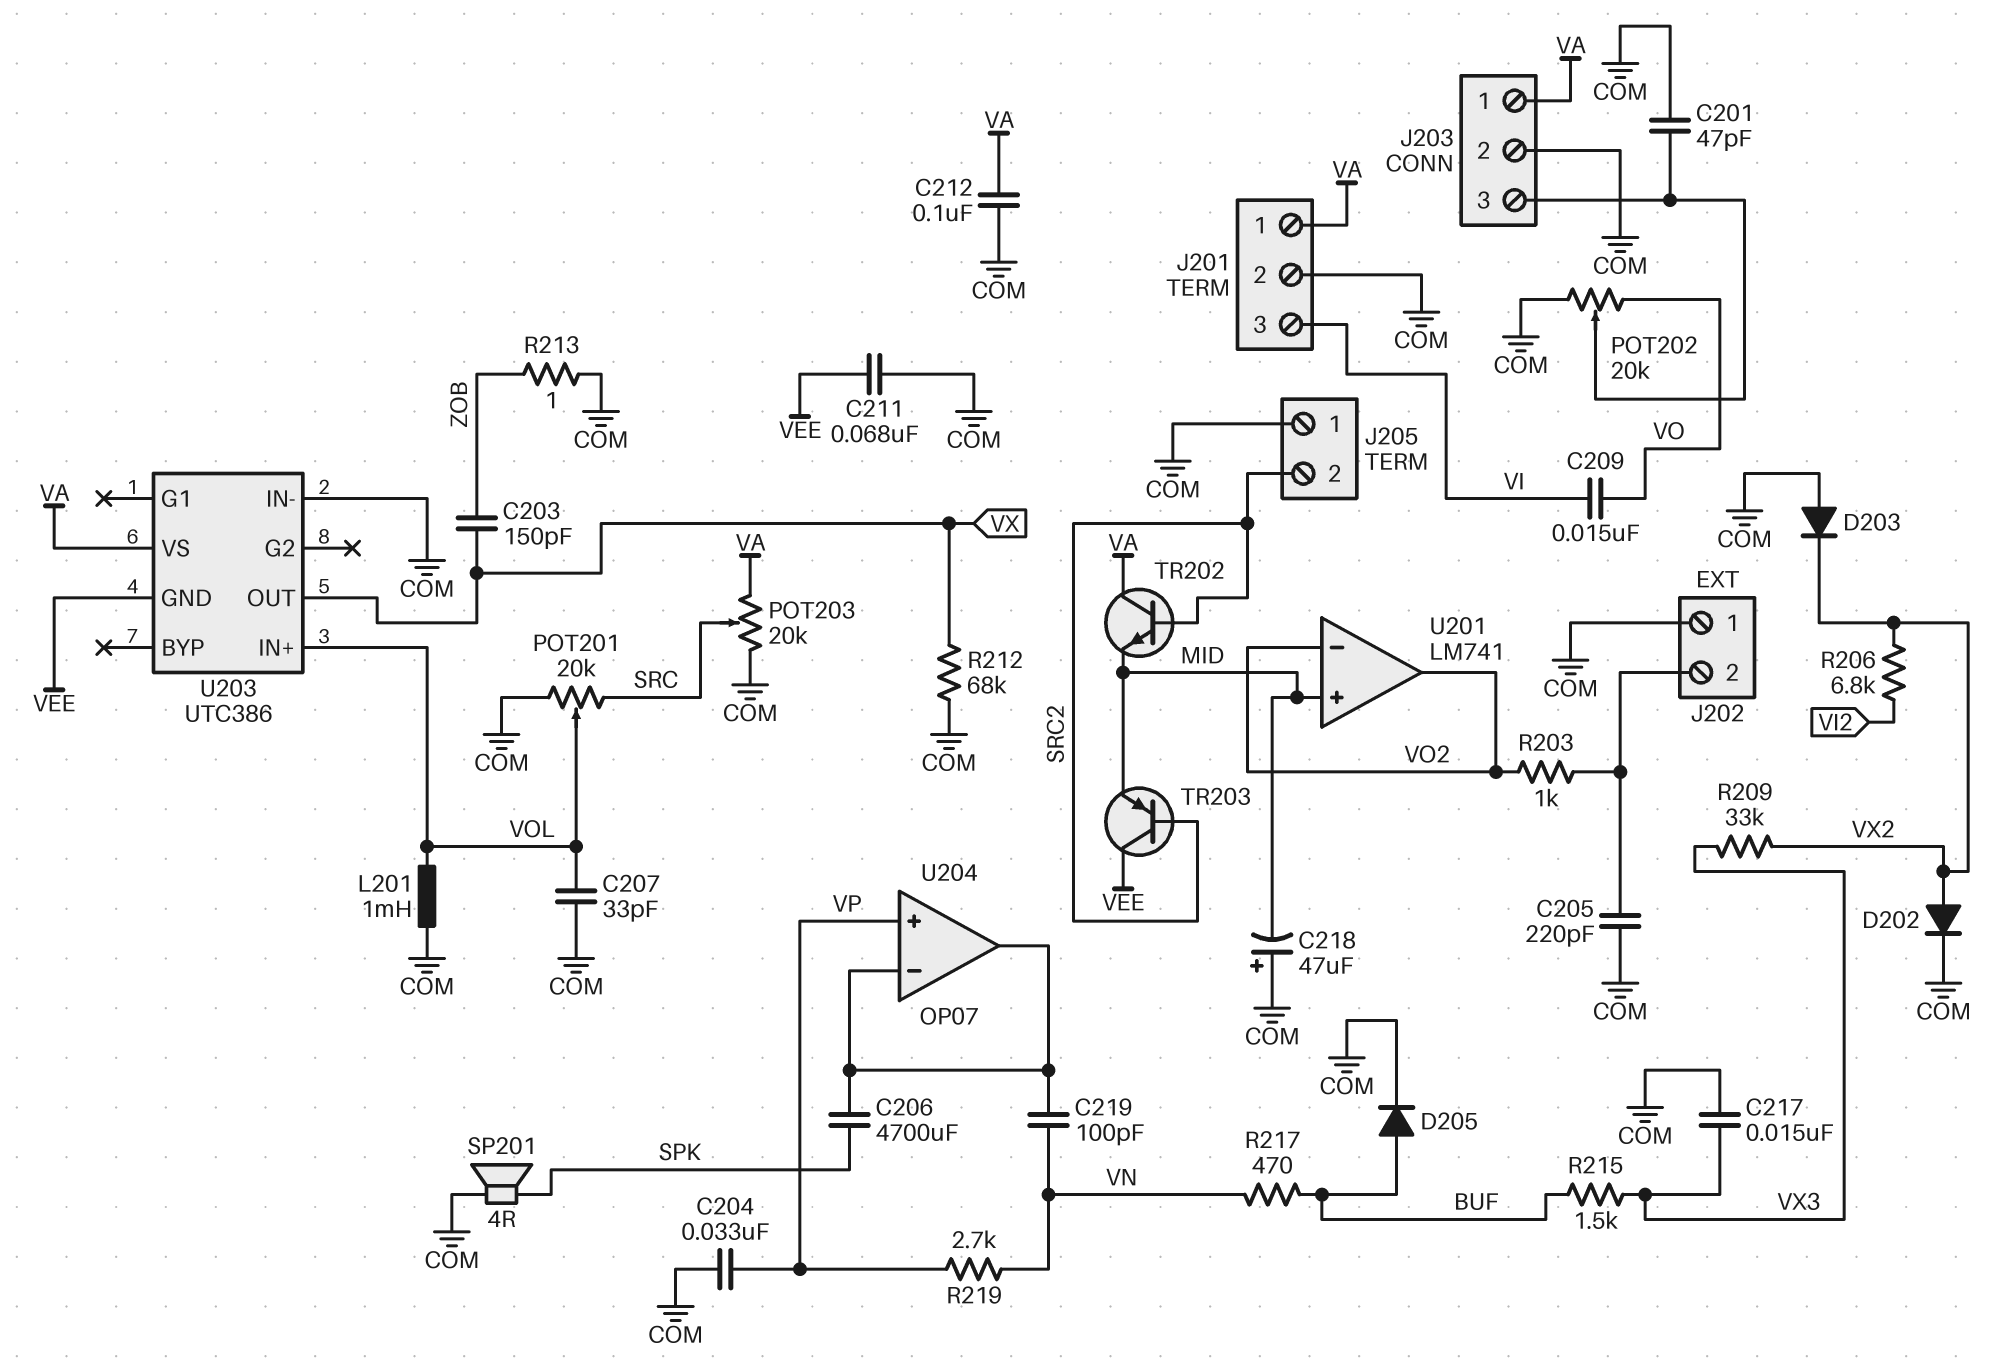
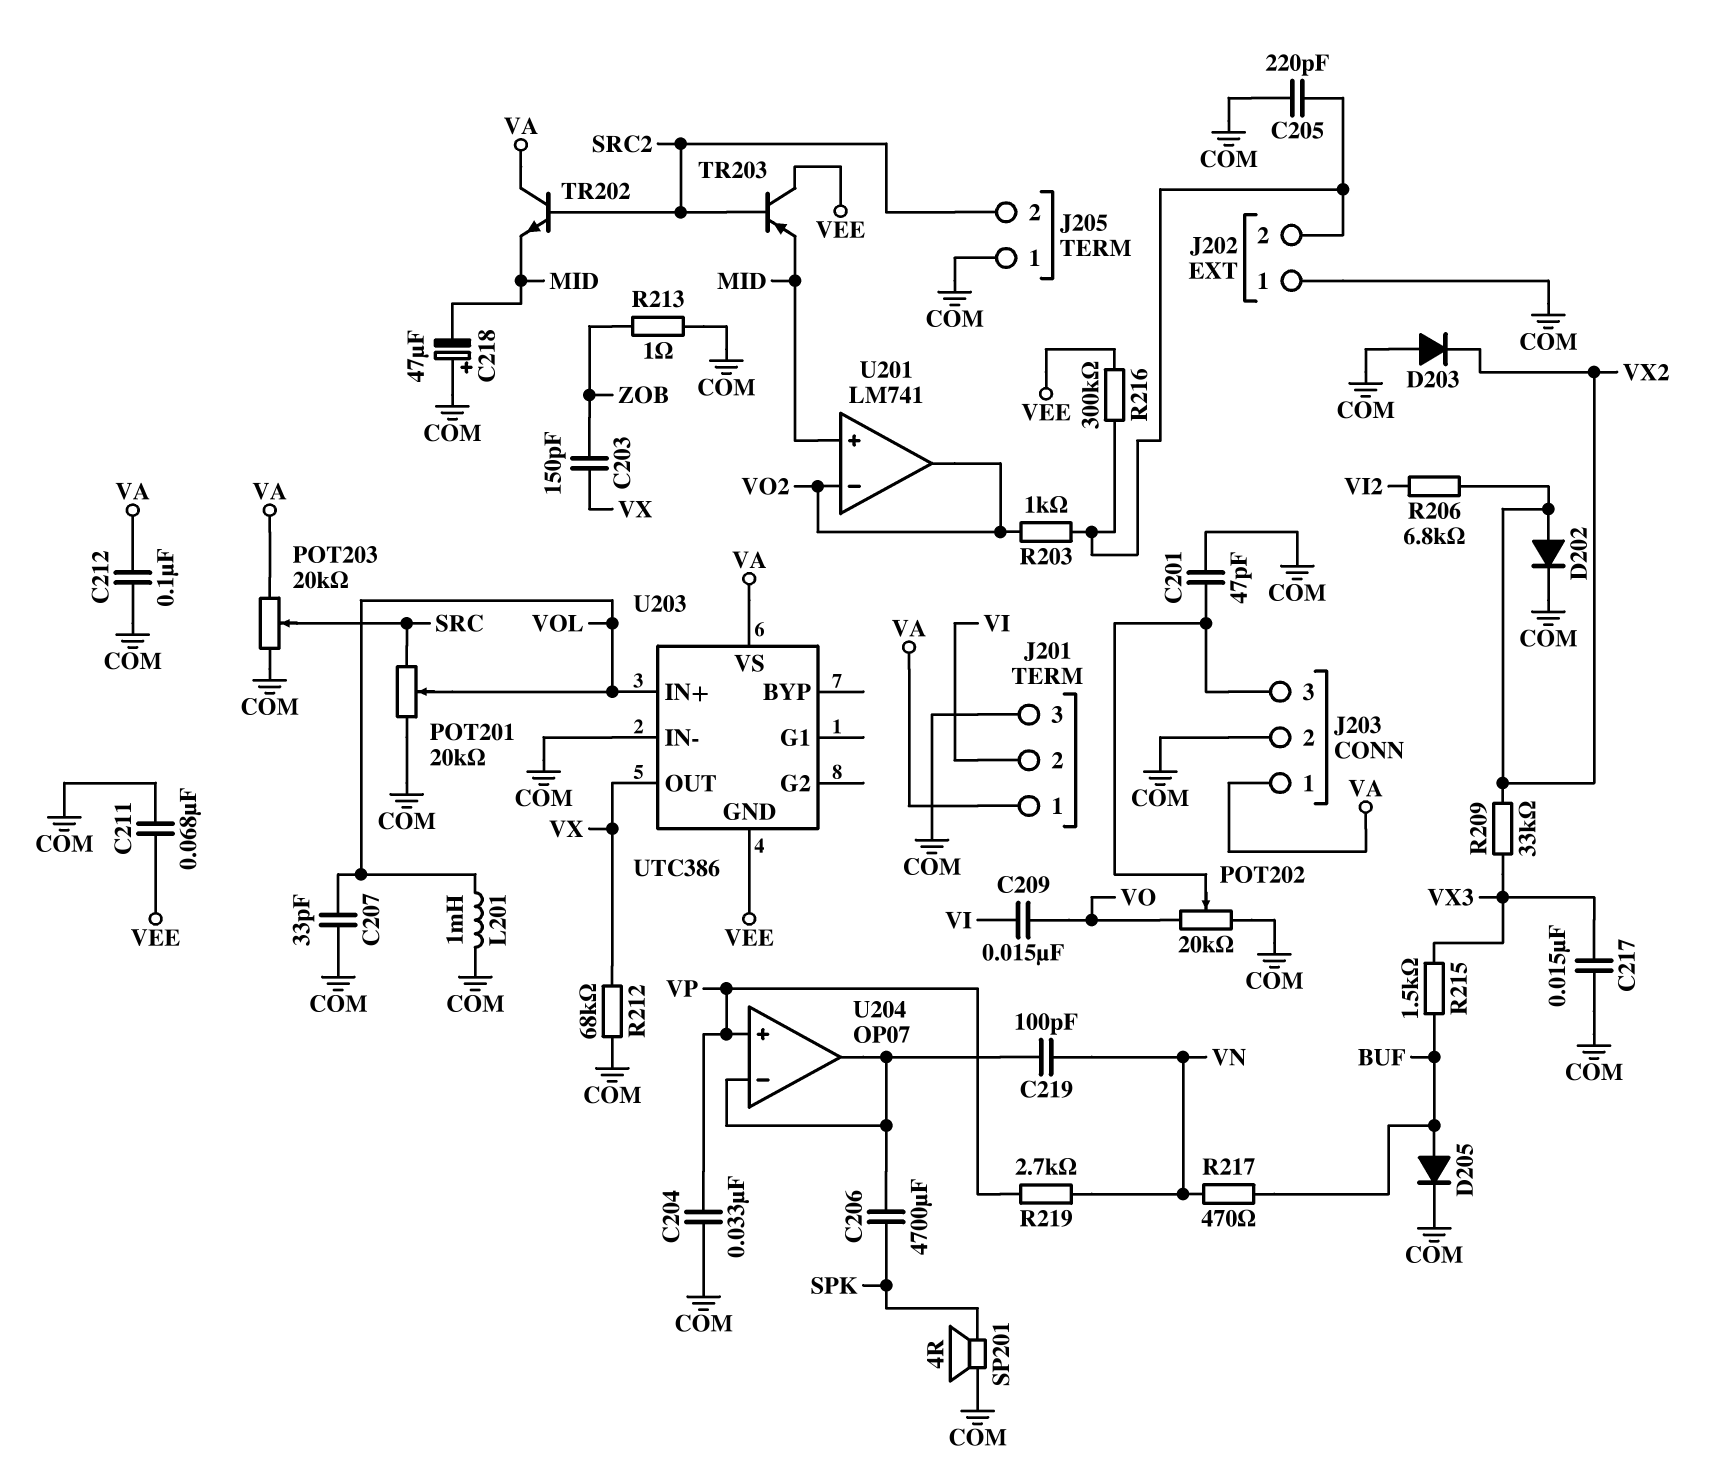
J201 pin 2: COM -> VI
J201 pin 3: VI -> COM
R216: none -> 300k (J202/2, VEE)

